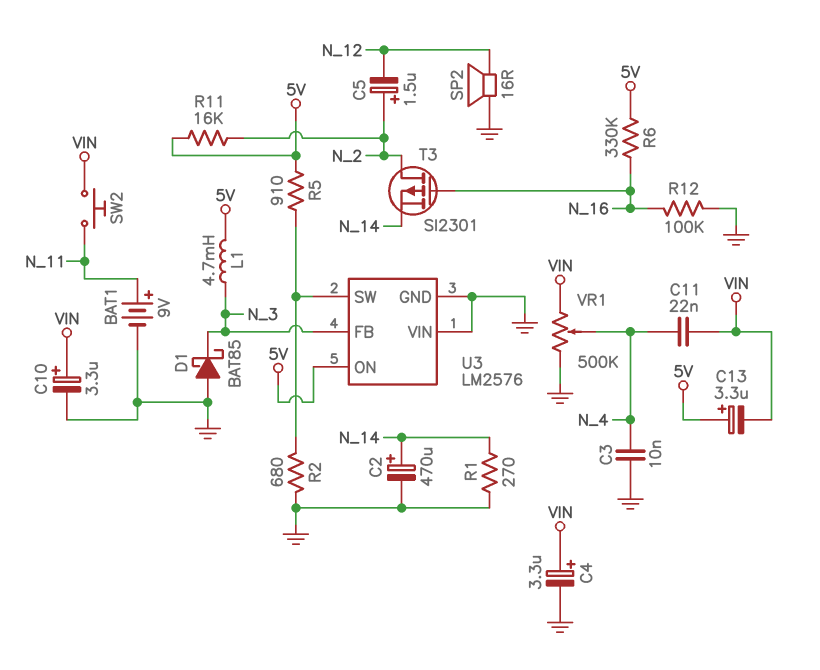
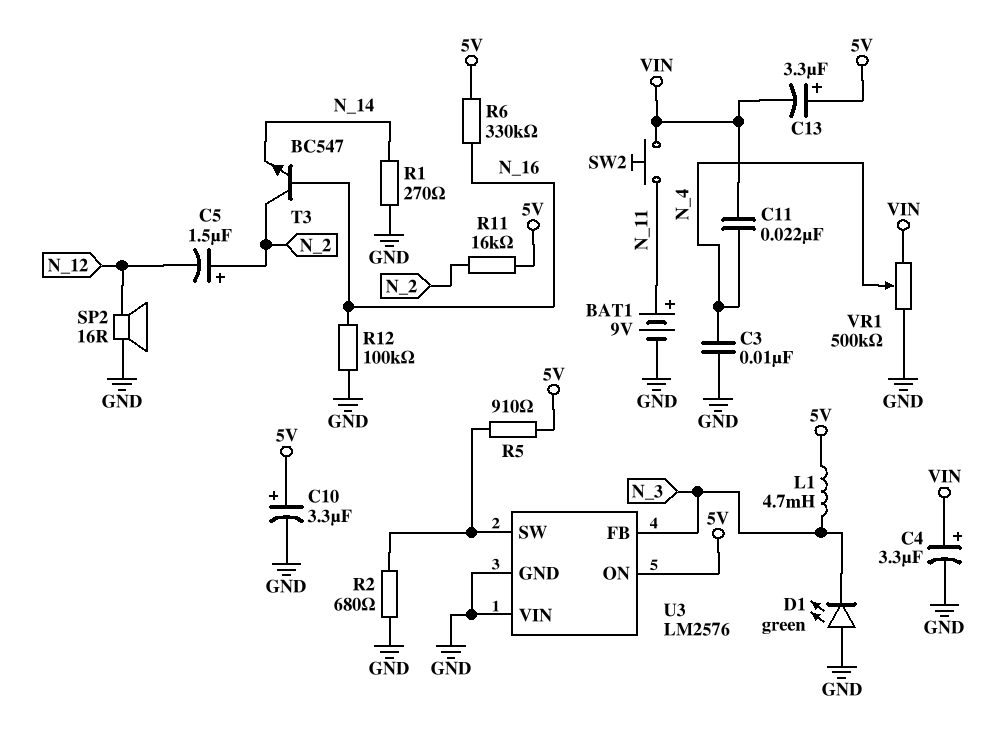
C2: 470uF (plus N_14, minus GND) -> none
C10: 3.3uF (plus VIN, minus GND) -> 3.3uF (plus 5V, minus GND)
D1: schottky BAT85 (A GND, K N_3) -> LED green (A GND, K N_3)
T3: PMOS SI2301 (G N_16, D N_2, S N_14) -> NPN BC547 (B N_16, C N_2, E N_14)

